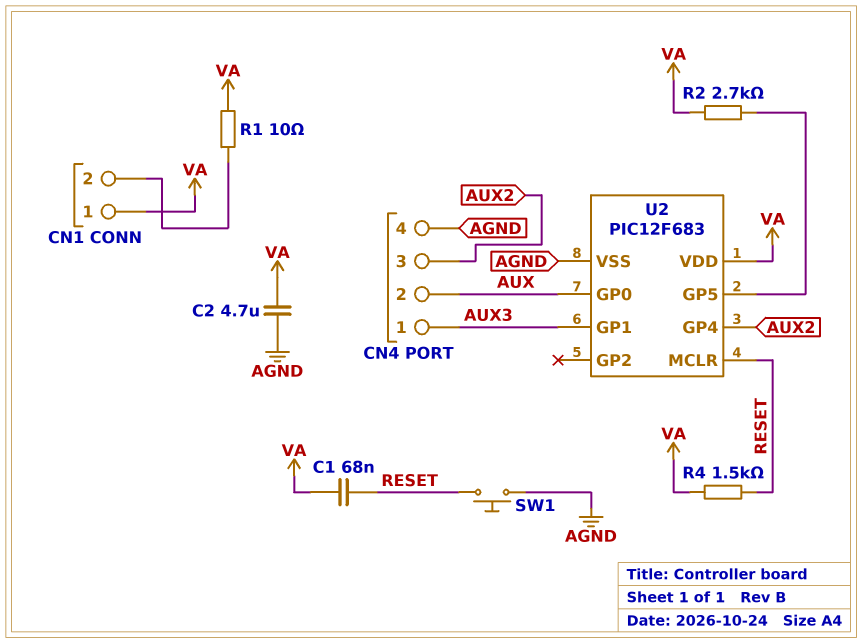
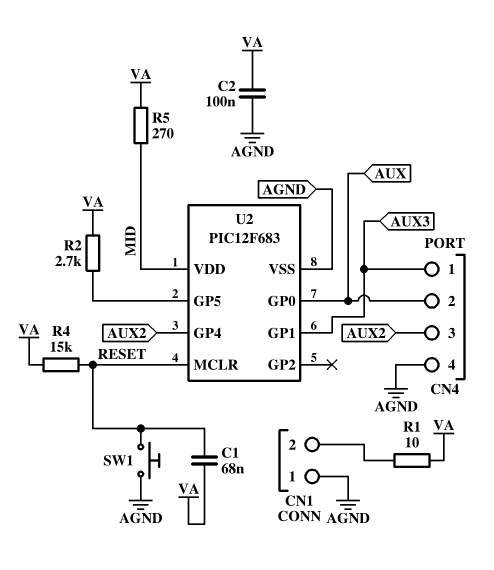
C2: 4.7uF (AGND, VA) -> 100nF (AGND, VA)
CN1 pin 1: VA -> AGND
R4: 1.5k (RESET, VA) -> 15k (RESET, VA)
R5: none -> 270 (MID, VA)
U2 pin VDD: VA -> MID

